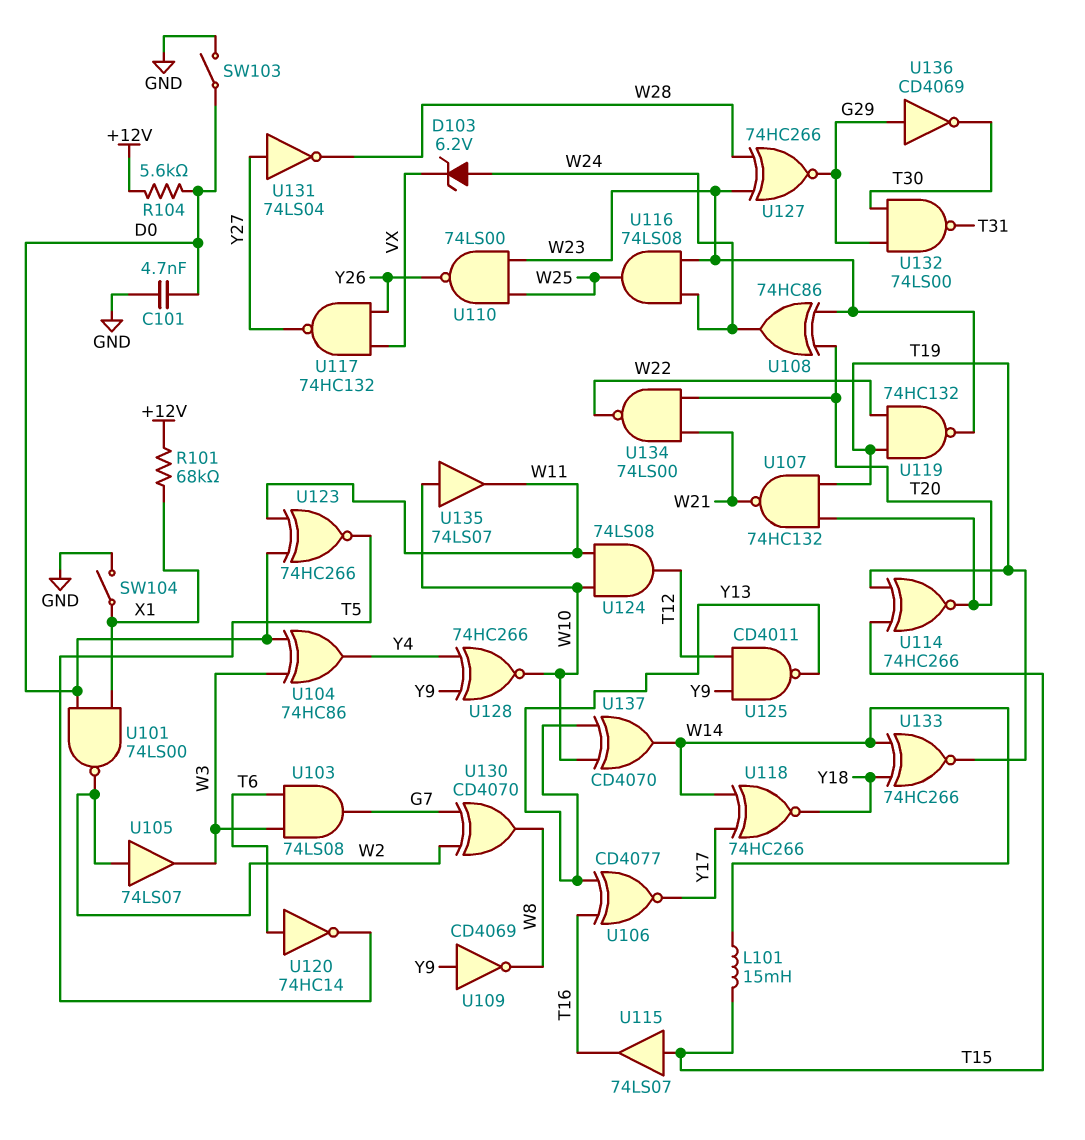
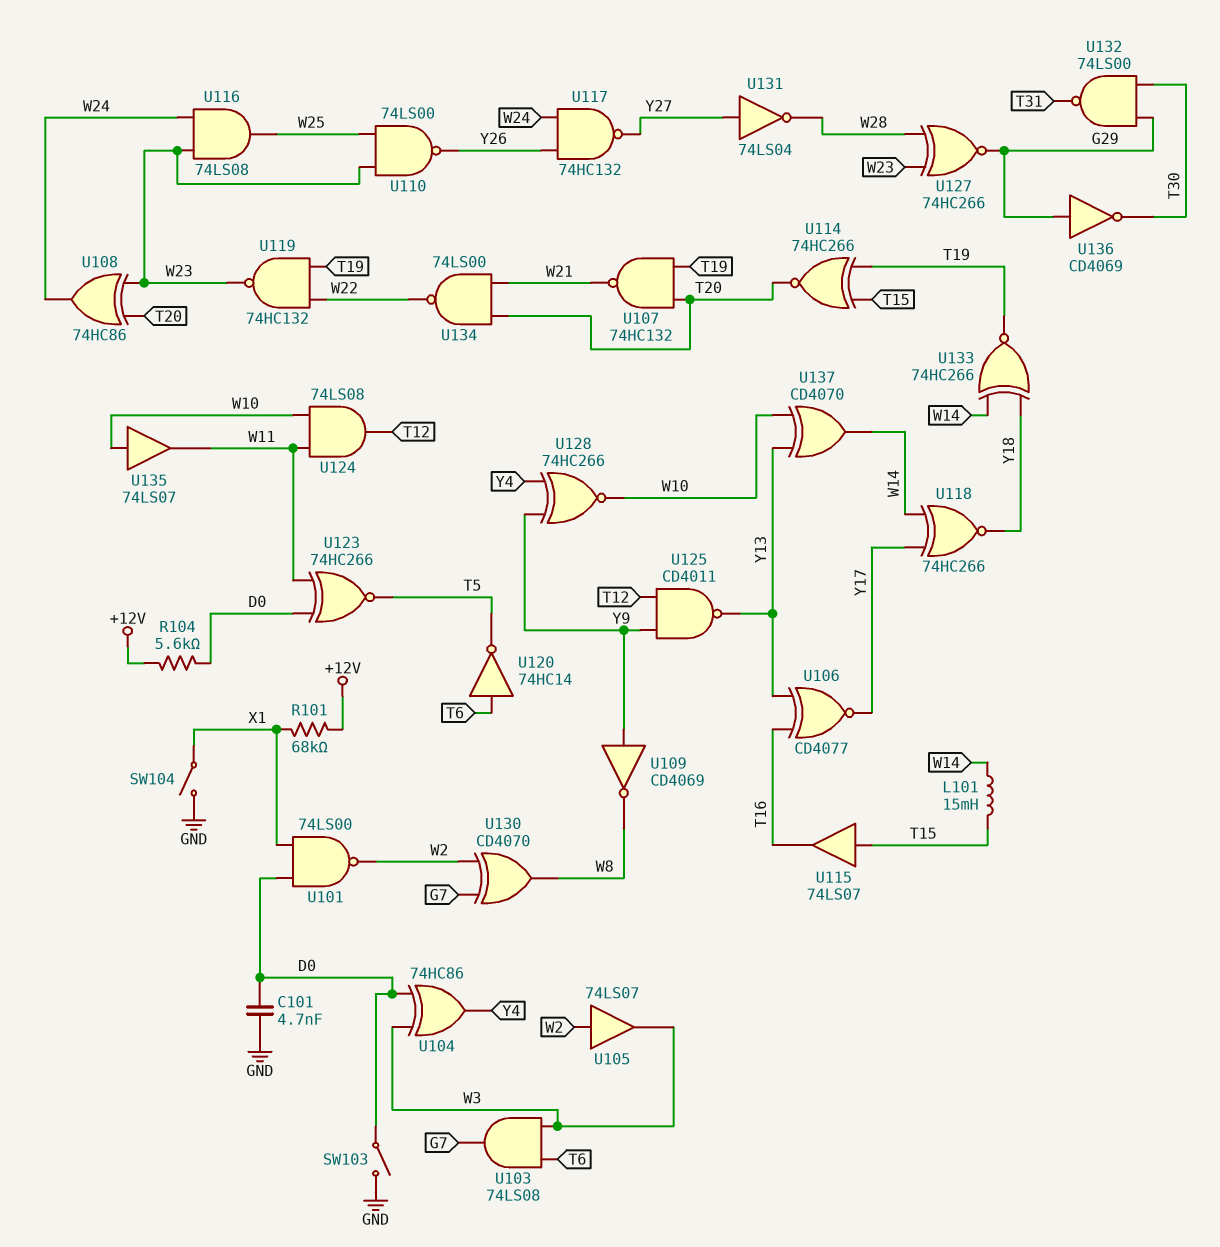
D103: zener 6.2V (A W24, K VX) -> none
U117: NAND 74HC132 (in VX, in Y26, out Y27) -> NAND 74HC132 (in W24, in Y26, out Y27)

